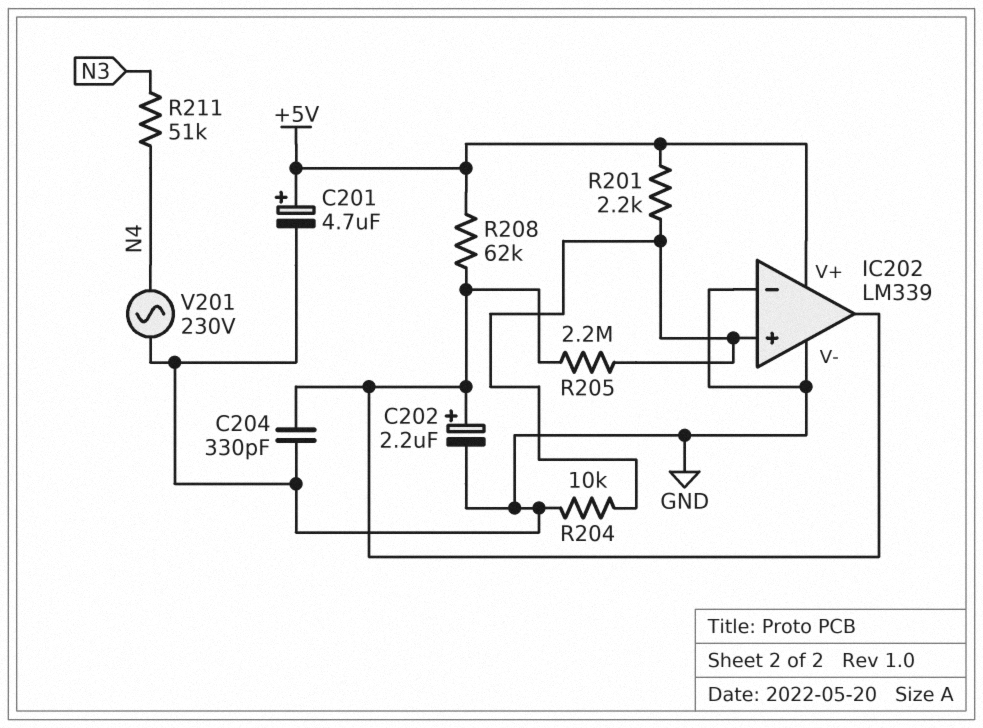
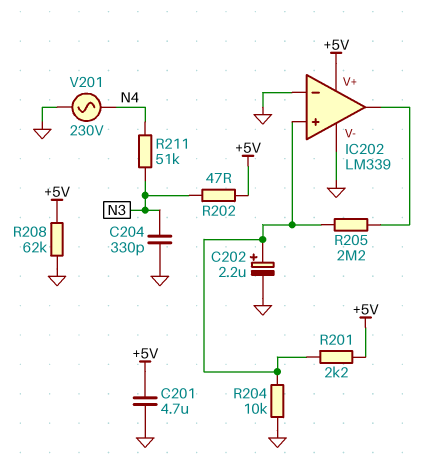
C201: 4.7uF (plus +5V, minus GND) -> 4.7uF (+5V, GND)
C202: 2.2uF (plus IC202/out, minus GND) -> 2.2uF (plus IC202/in+, minus GND)
C204: 330pF (GND, IC202/out) -> 330pF (GND, N3)
R202: none -> 47 (+5V, N3)
R208: 62k (+5V, IC202/out) -> 62k (+5V, GND)

